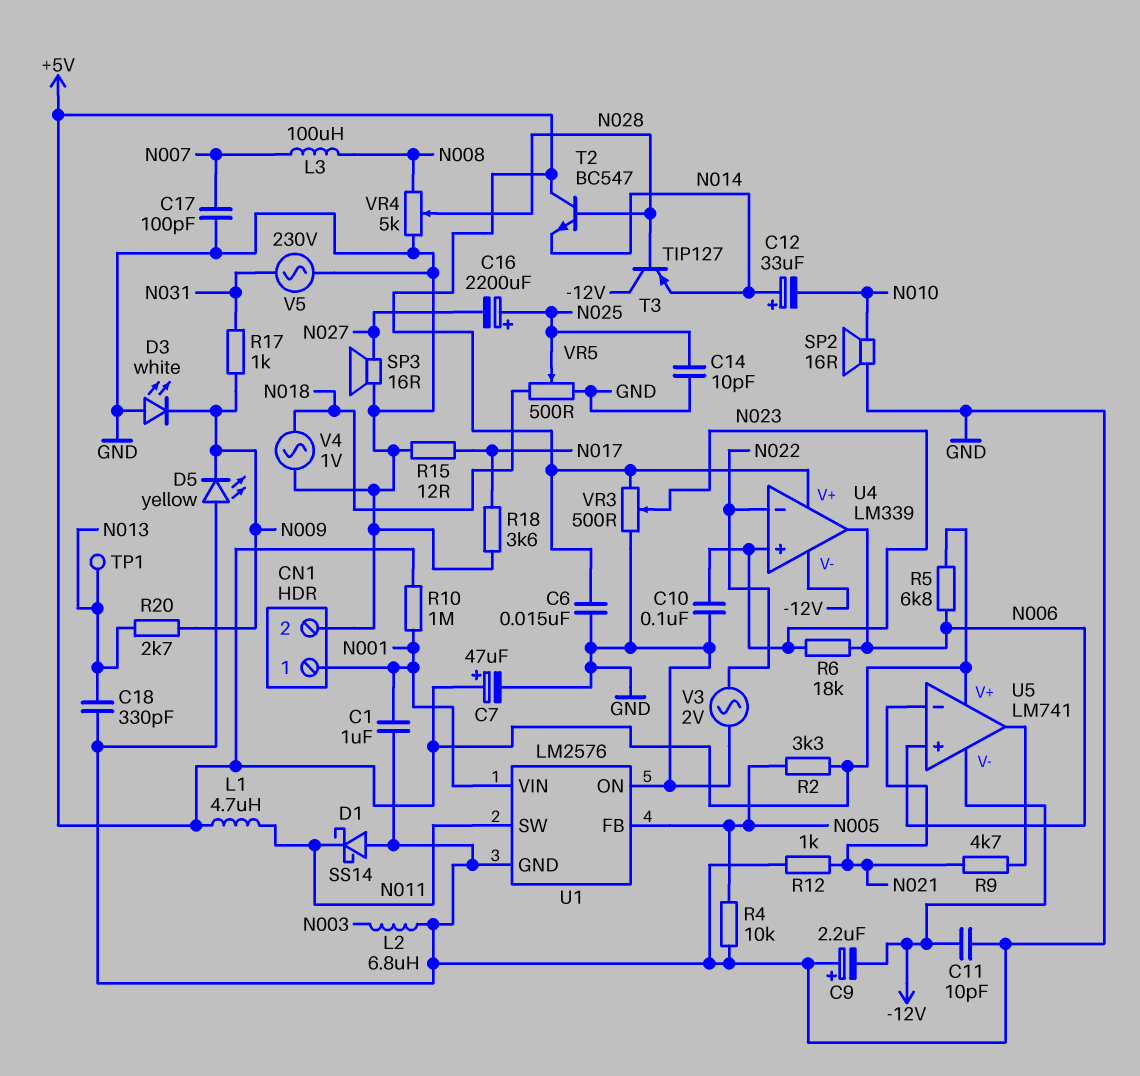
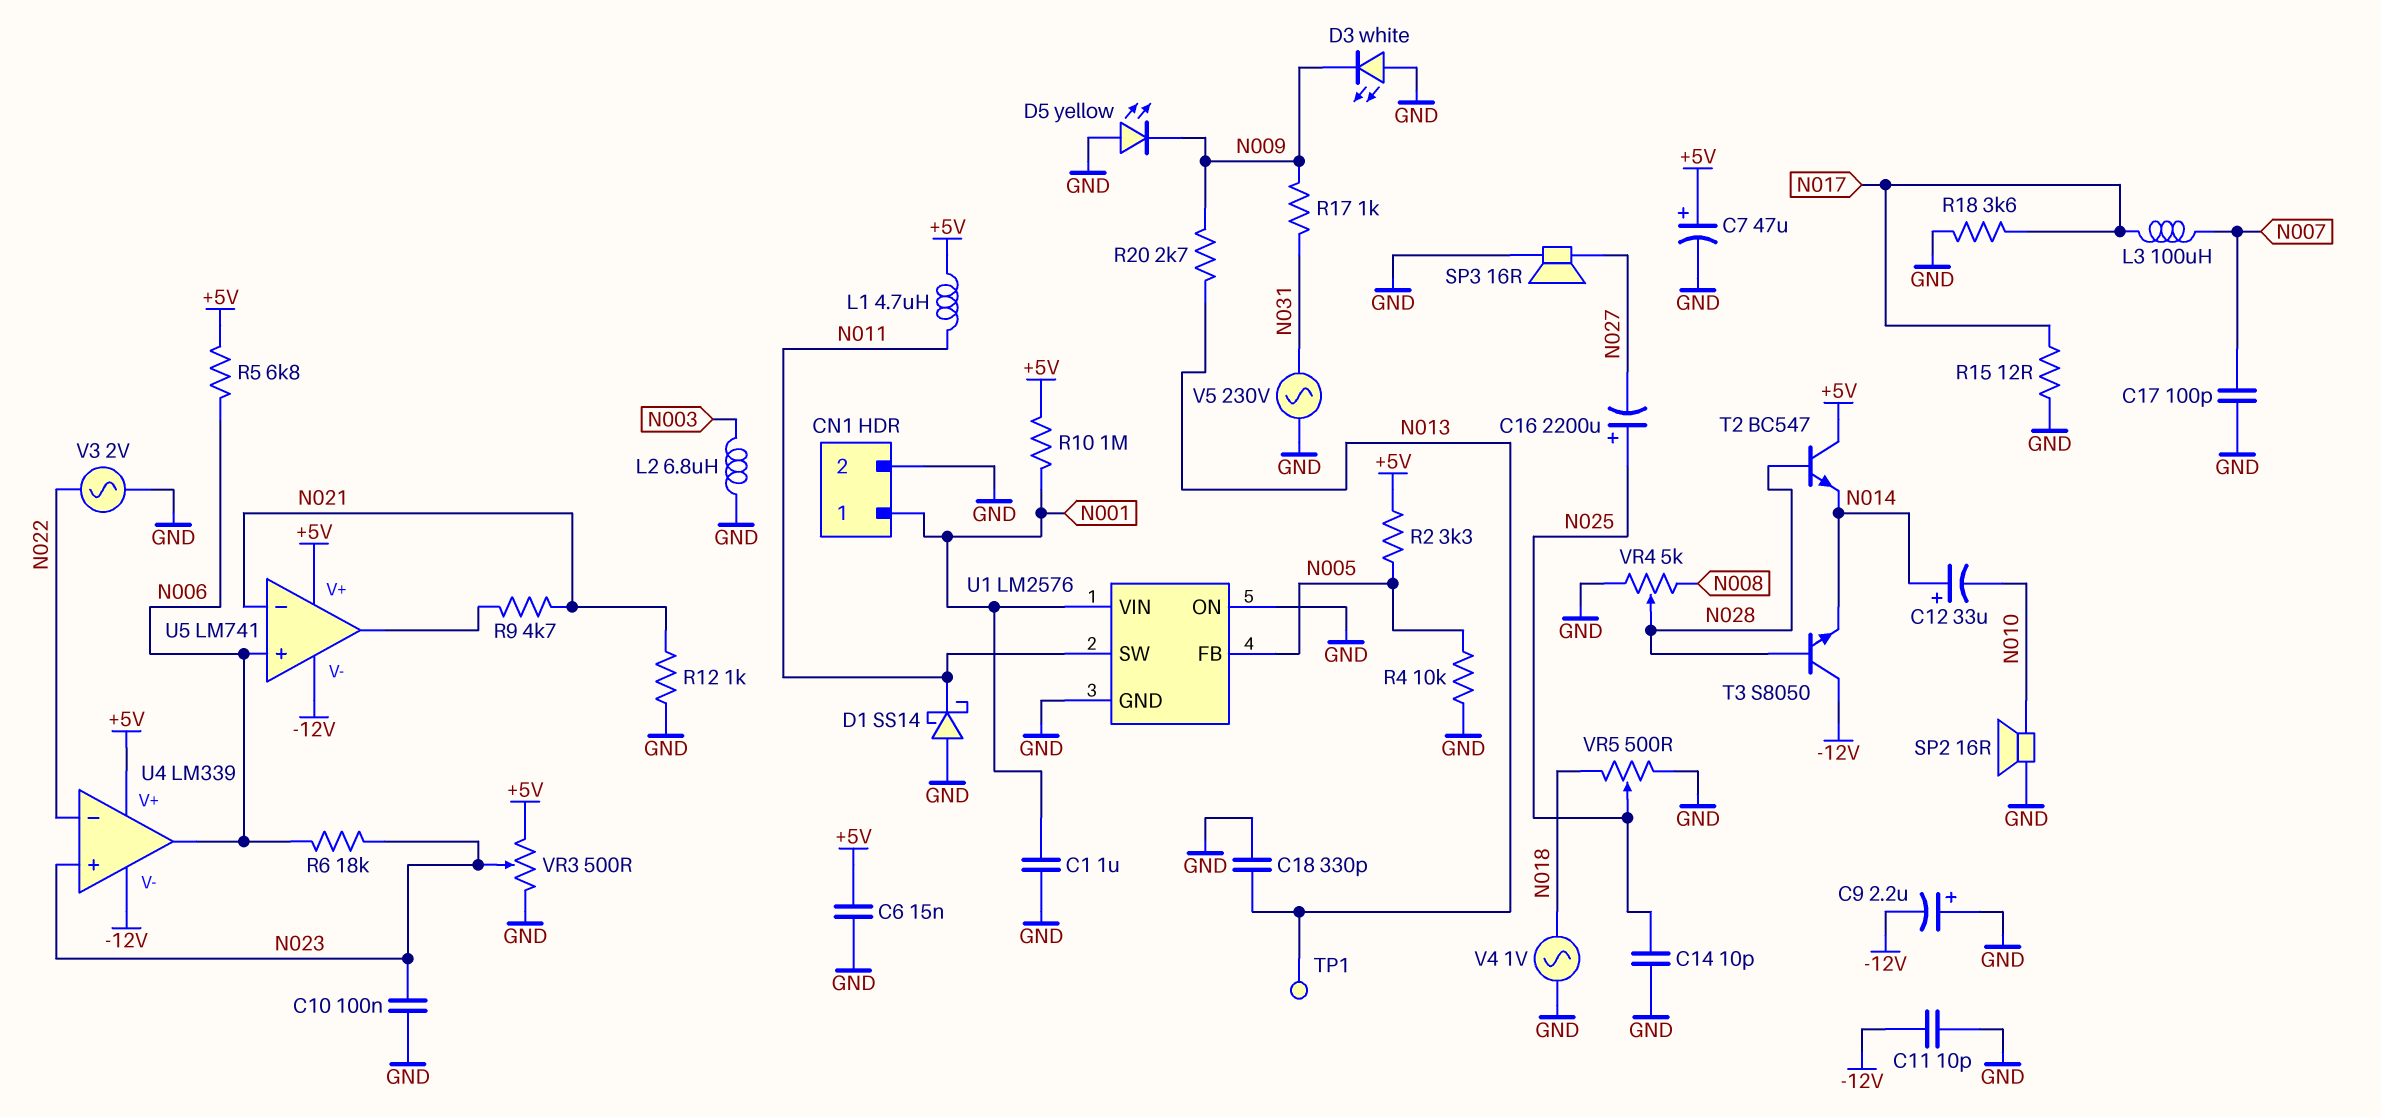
L3: 100uH (N007, N008) -> 100uH (N007, N017)
T3: PNP TIP127 (B N028, C -12V, E N014) -> NPN S8050 (B N028, C -12V, E N014)

